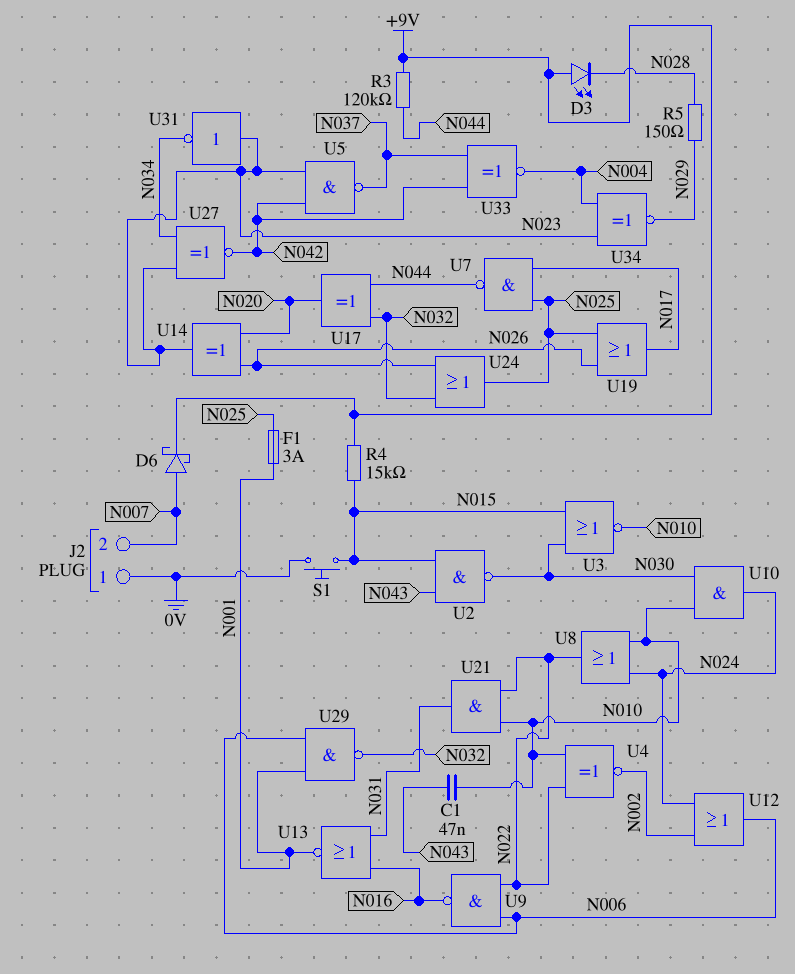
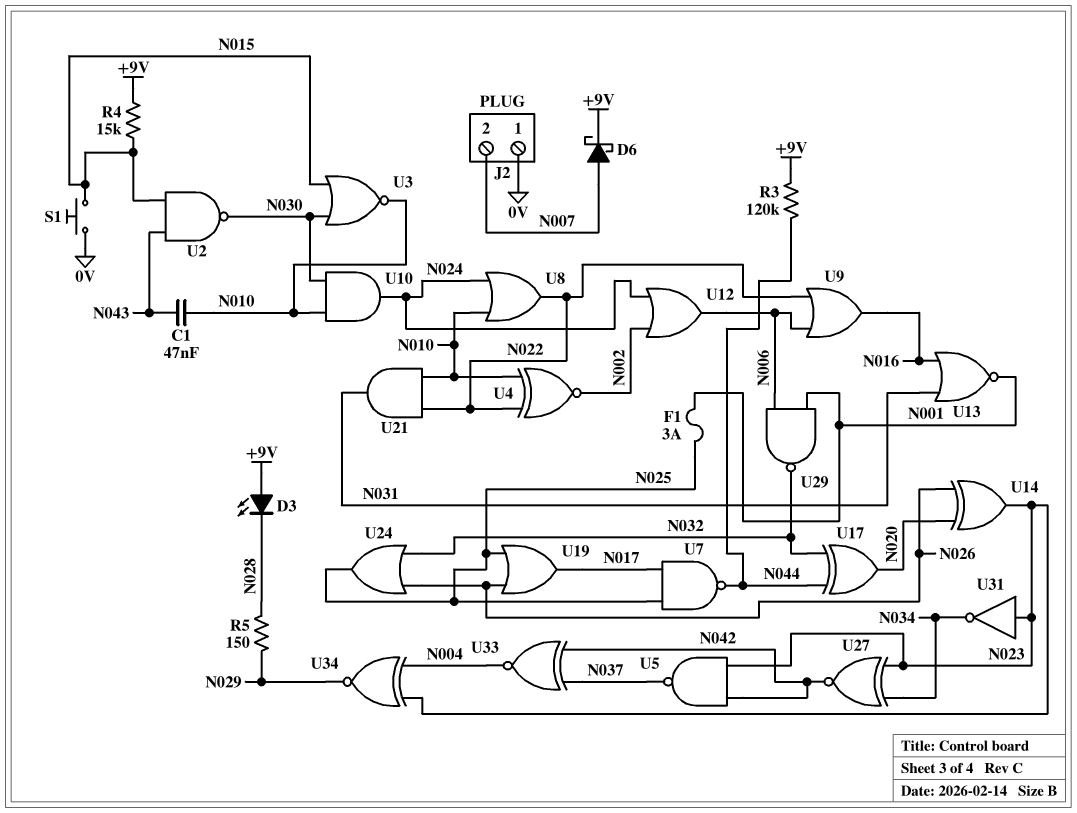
U9: NAND (in N006, in N022, out N016) -> OR (in N006, in N022, out N016)

